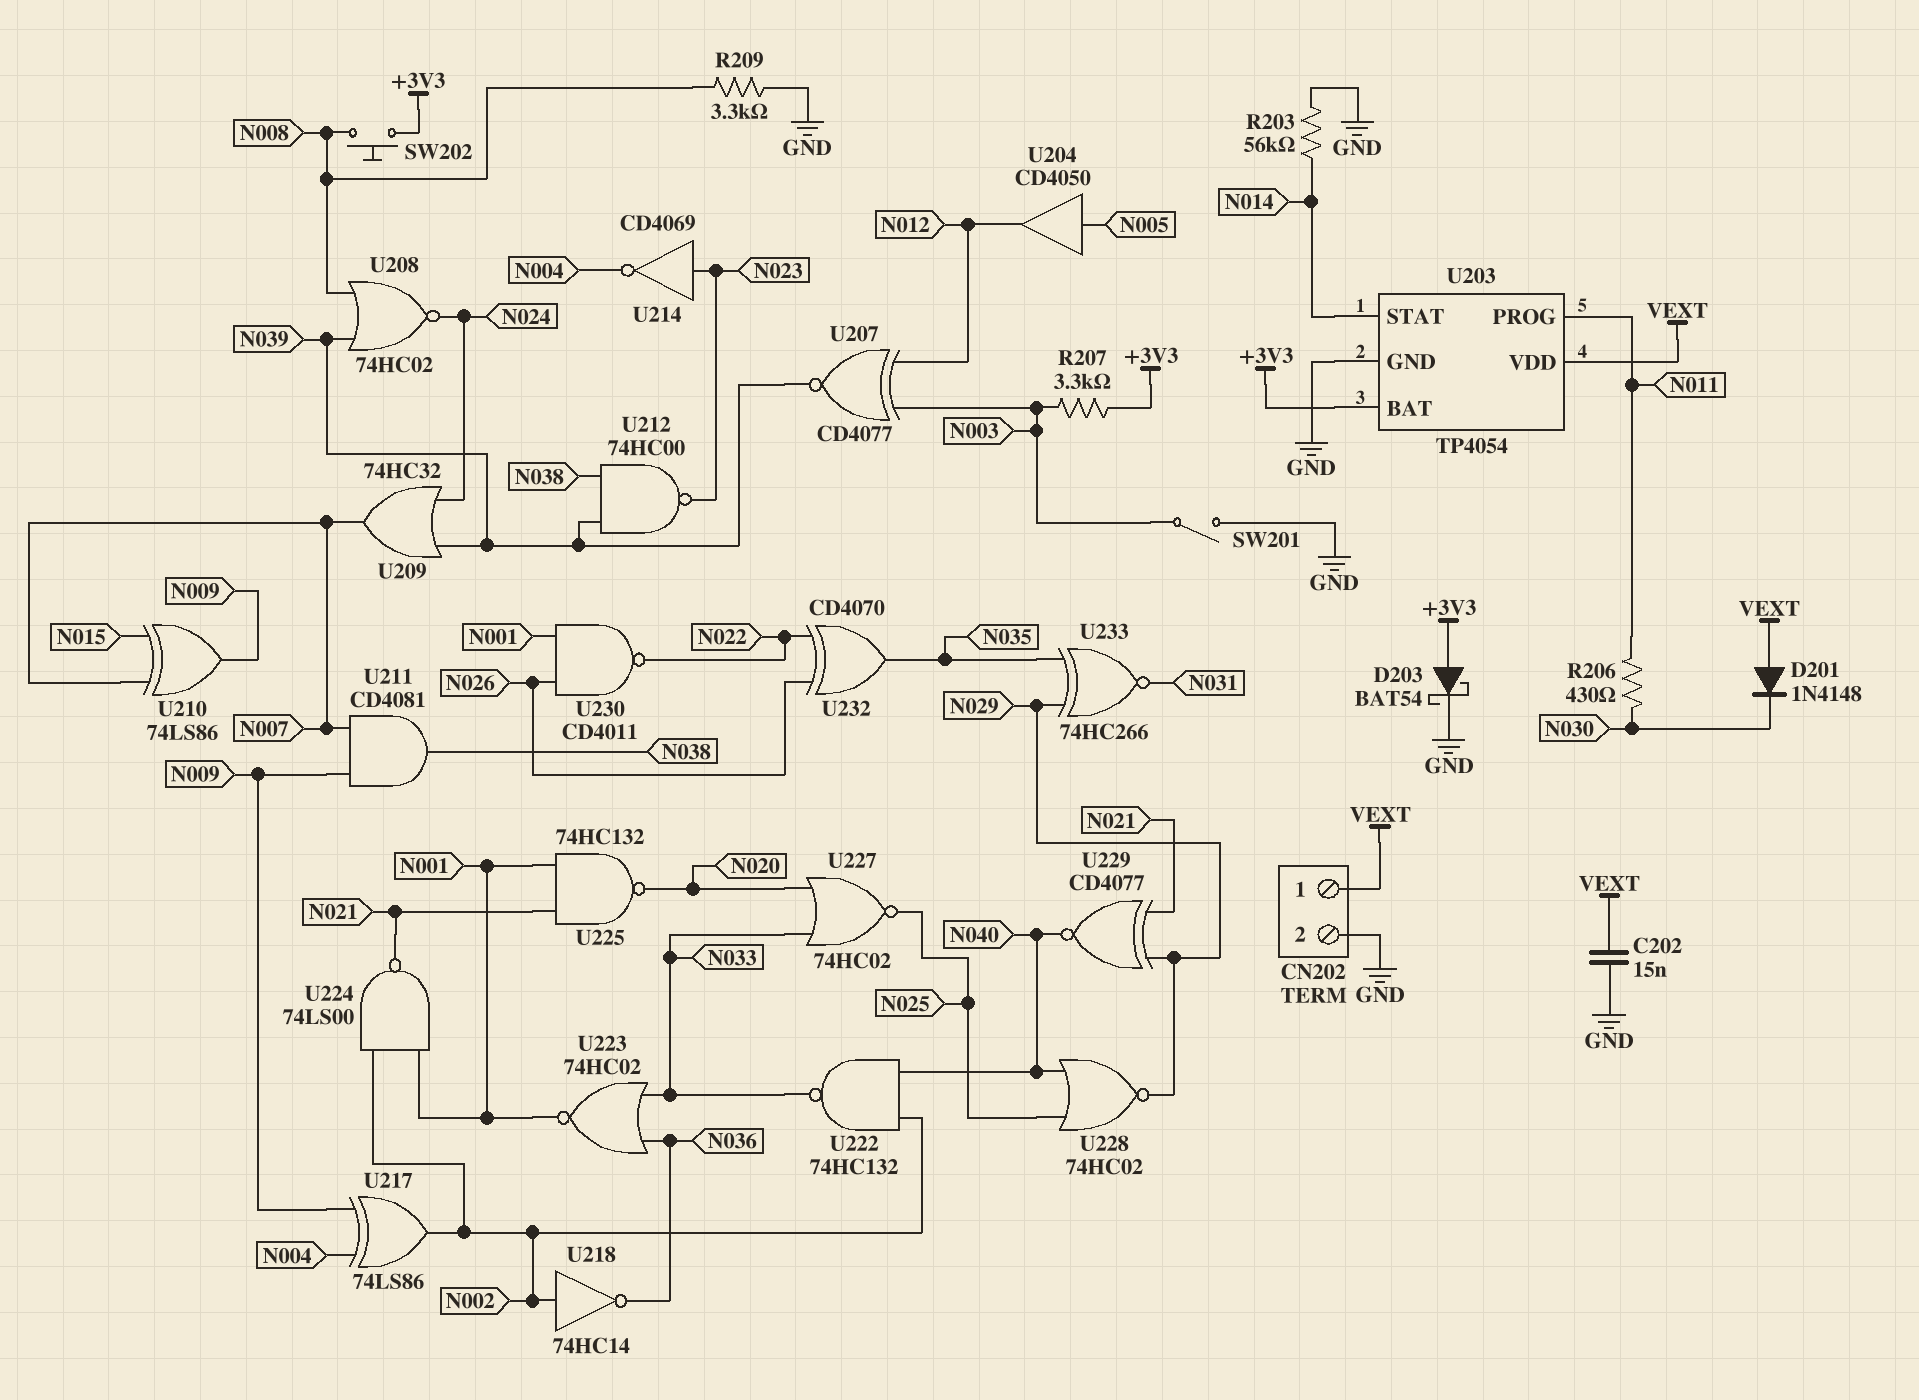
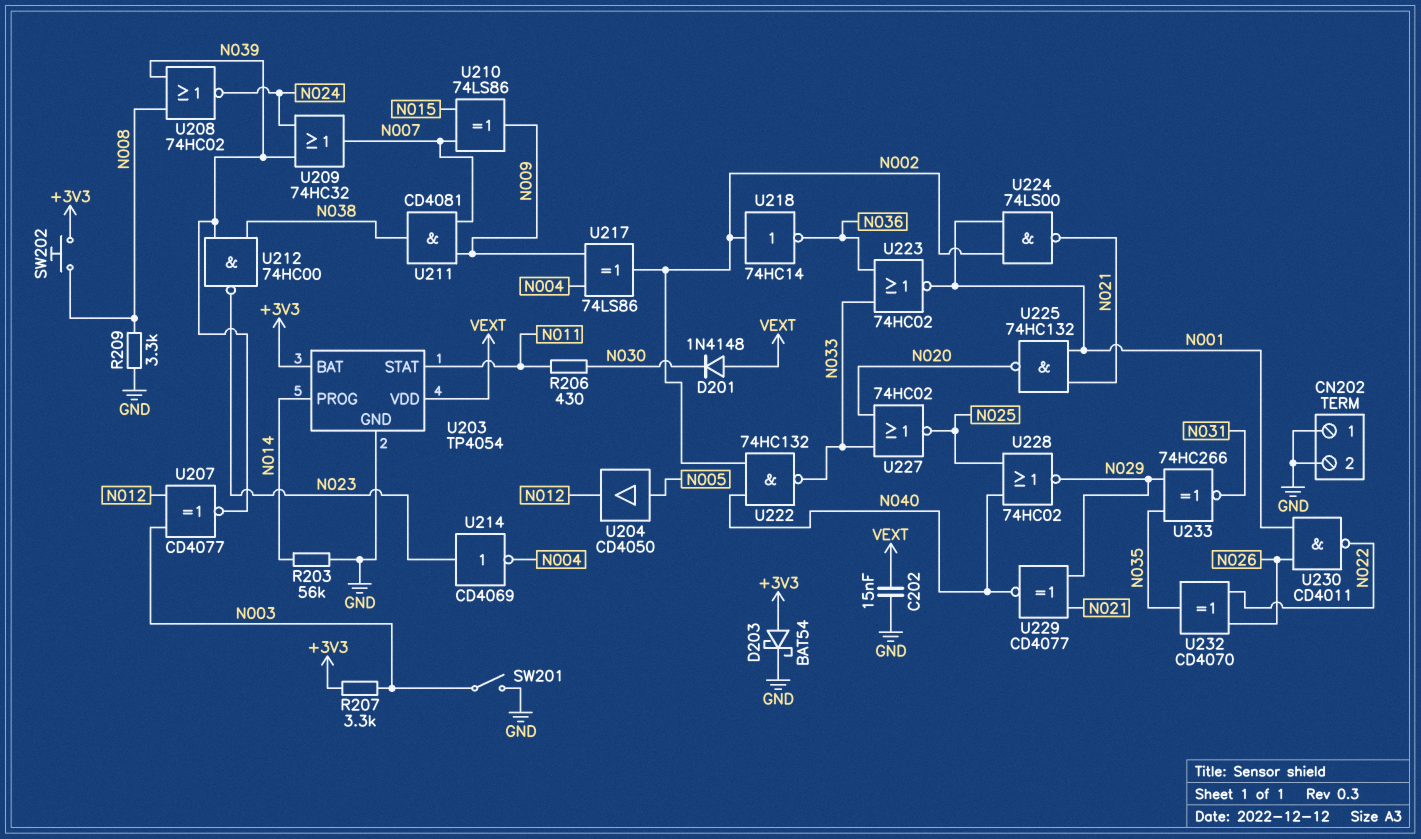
CN202 pin 1: VEXT -> GND
U203 pin PROG: N011 -> N014
U203 pin STAT: N014 -> N011

